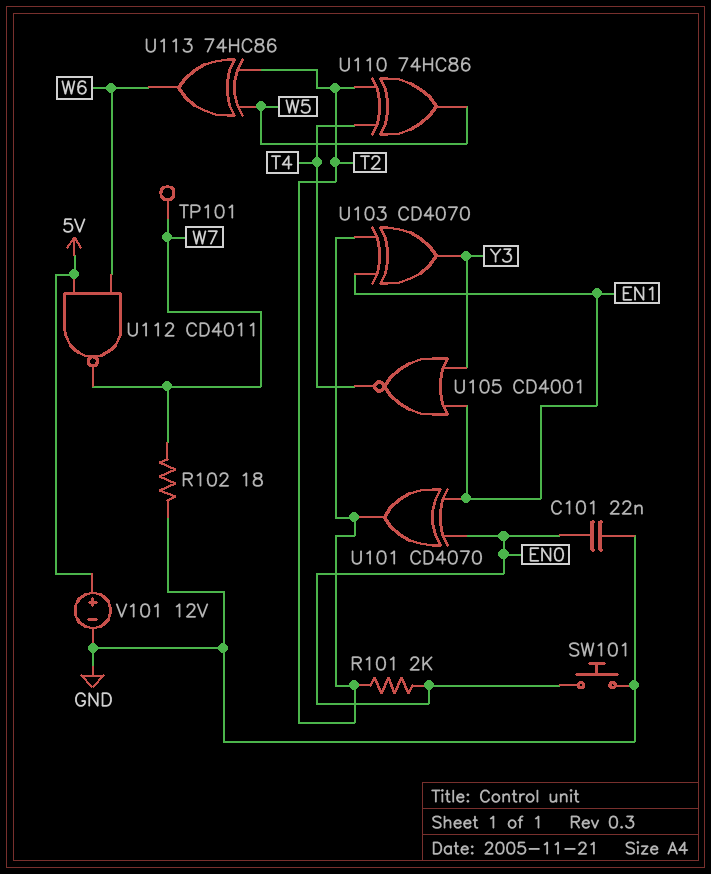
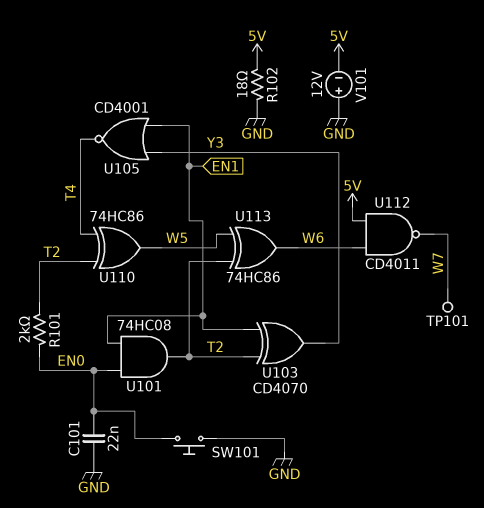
R102: 18 (GND, W7) -> 18 (5V, GND)
U101: XOR CD4070 (in EN0, in EN1, out T2) -> AND 74HC08 (in EN0, in EN1, out T2)
V101: 12V (plus 5V, minus GND) -> 12V (plus GND, minus 5V)

